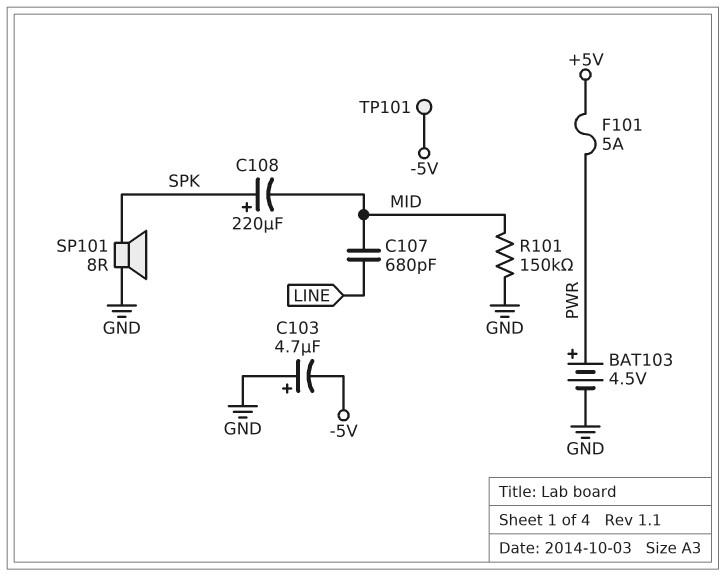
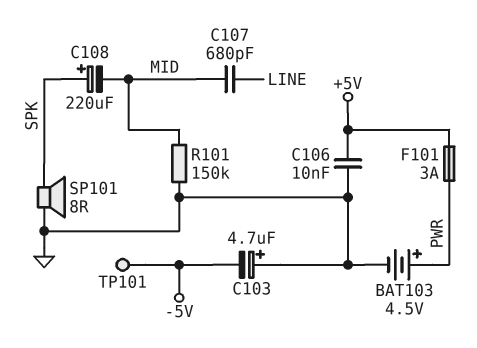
C106: none -> 10nF (+5V, GND)
F101: 5A (+5V, PWR) -> 3A (+5V, PWR)

